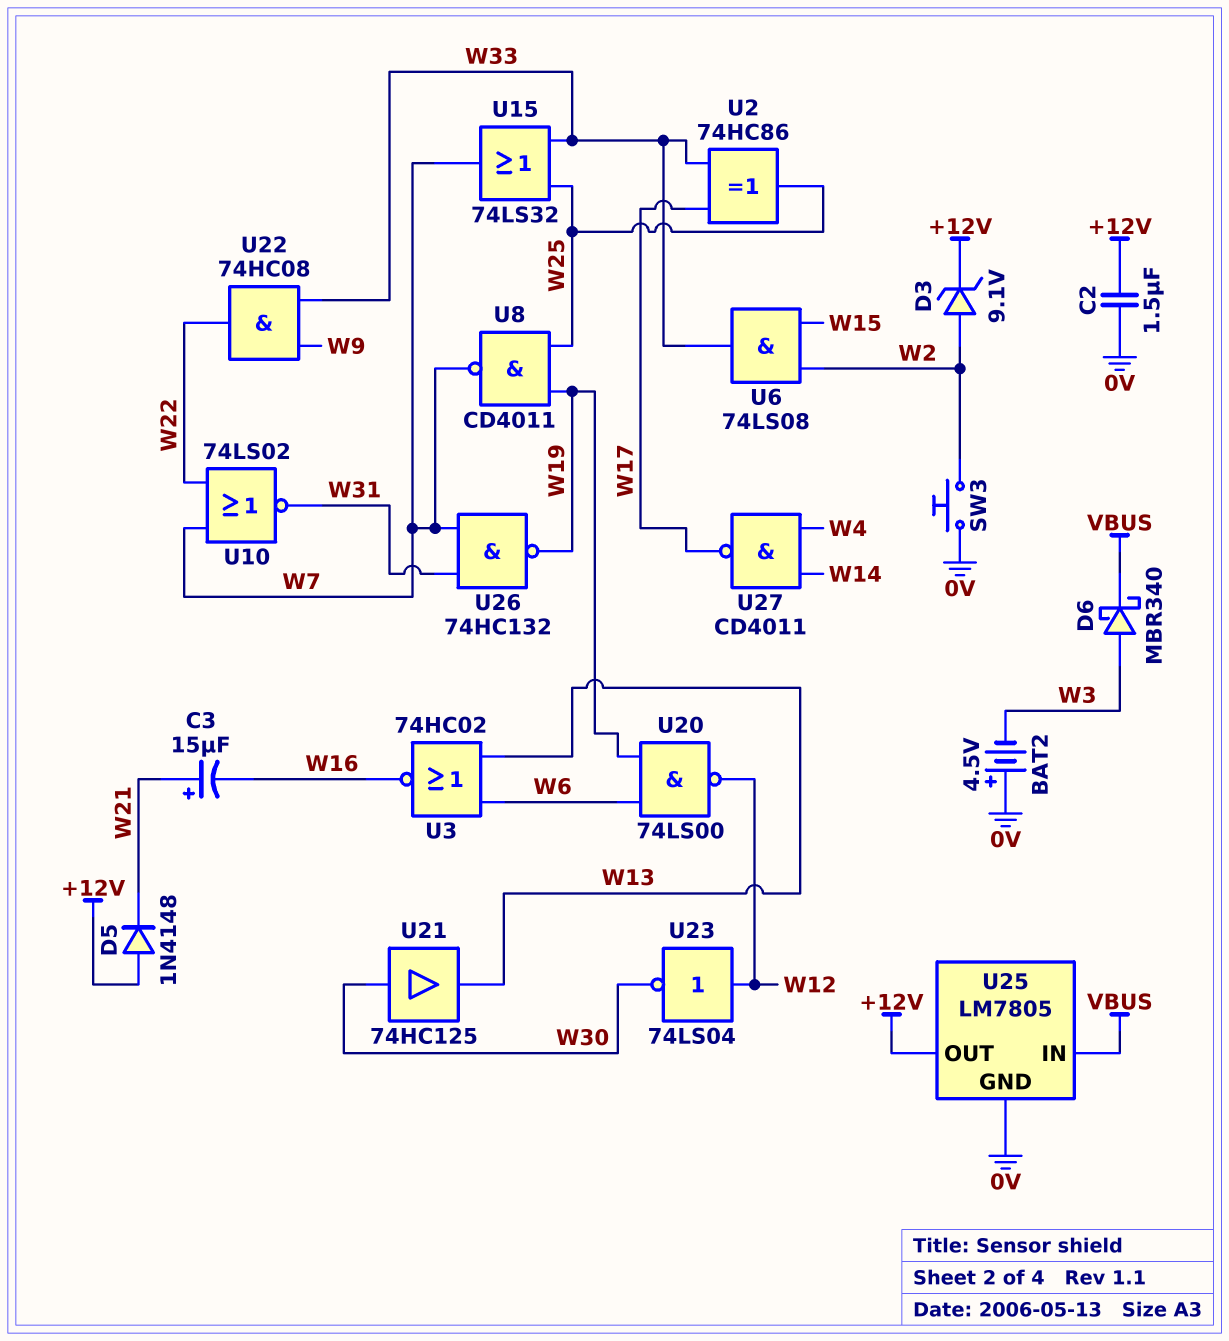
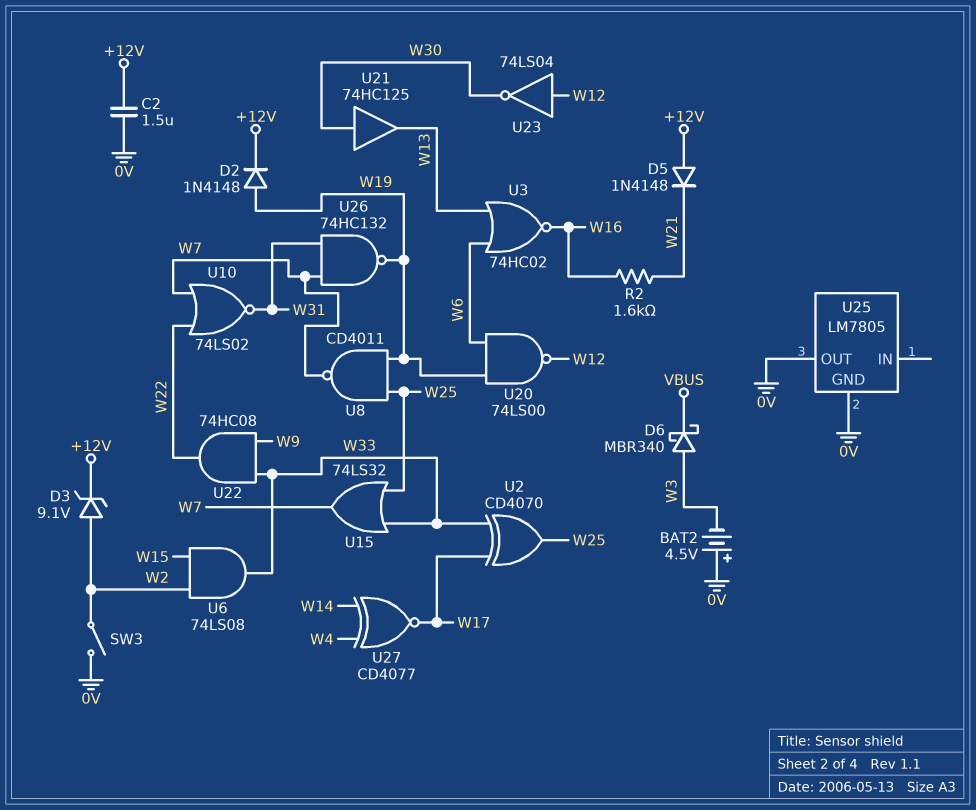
C3: 15uF (plus W21, minus W16) -> none
D2: none -> diode 1N4148 (A W19, K +12V)
R2: none -> 1.6k (W16, W21)
SW3: button (0V, W2) -> switch (0V, W2)
U2: XOR 74HC86 (in W17, in W33, out W25) -> XOR CD4070 (in W17, in W33, out W25)
U25 pin IN: VBUS -> none
U25 pin OUT: +12V -> 0V
U27: NAND CD4011 (in W4, in W14, out W17) -> XNOR CD4077 (in W4, in W14, out W17)

